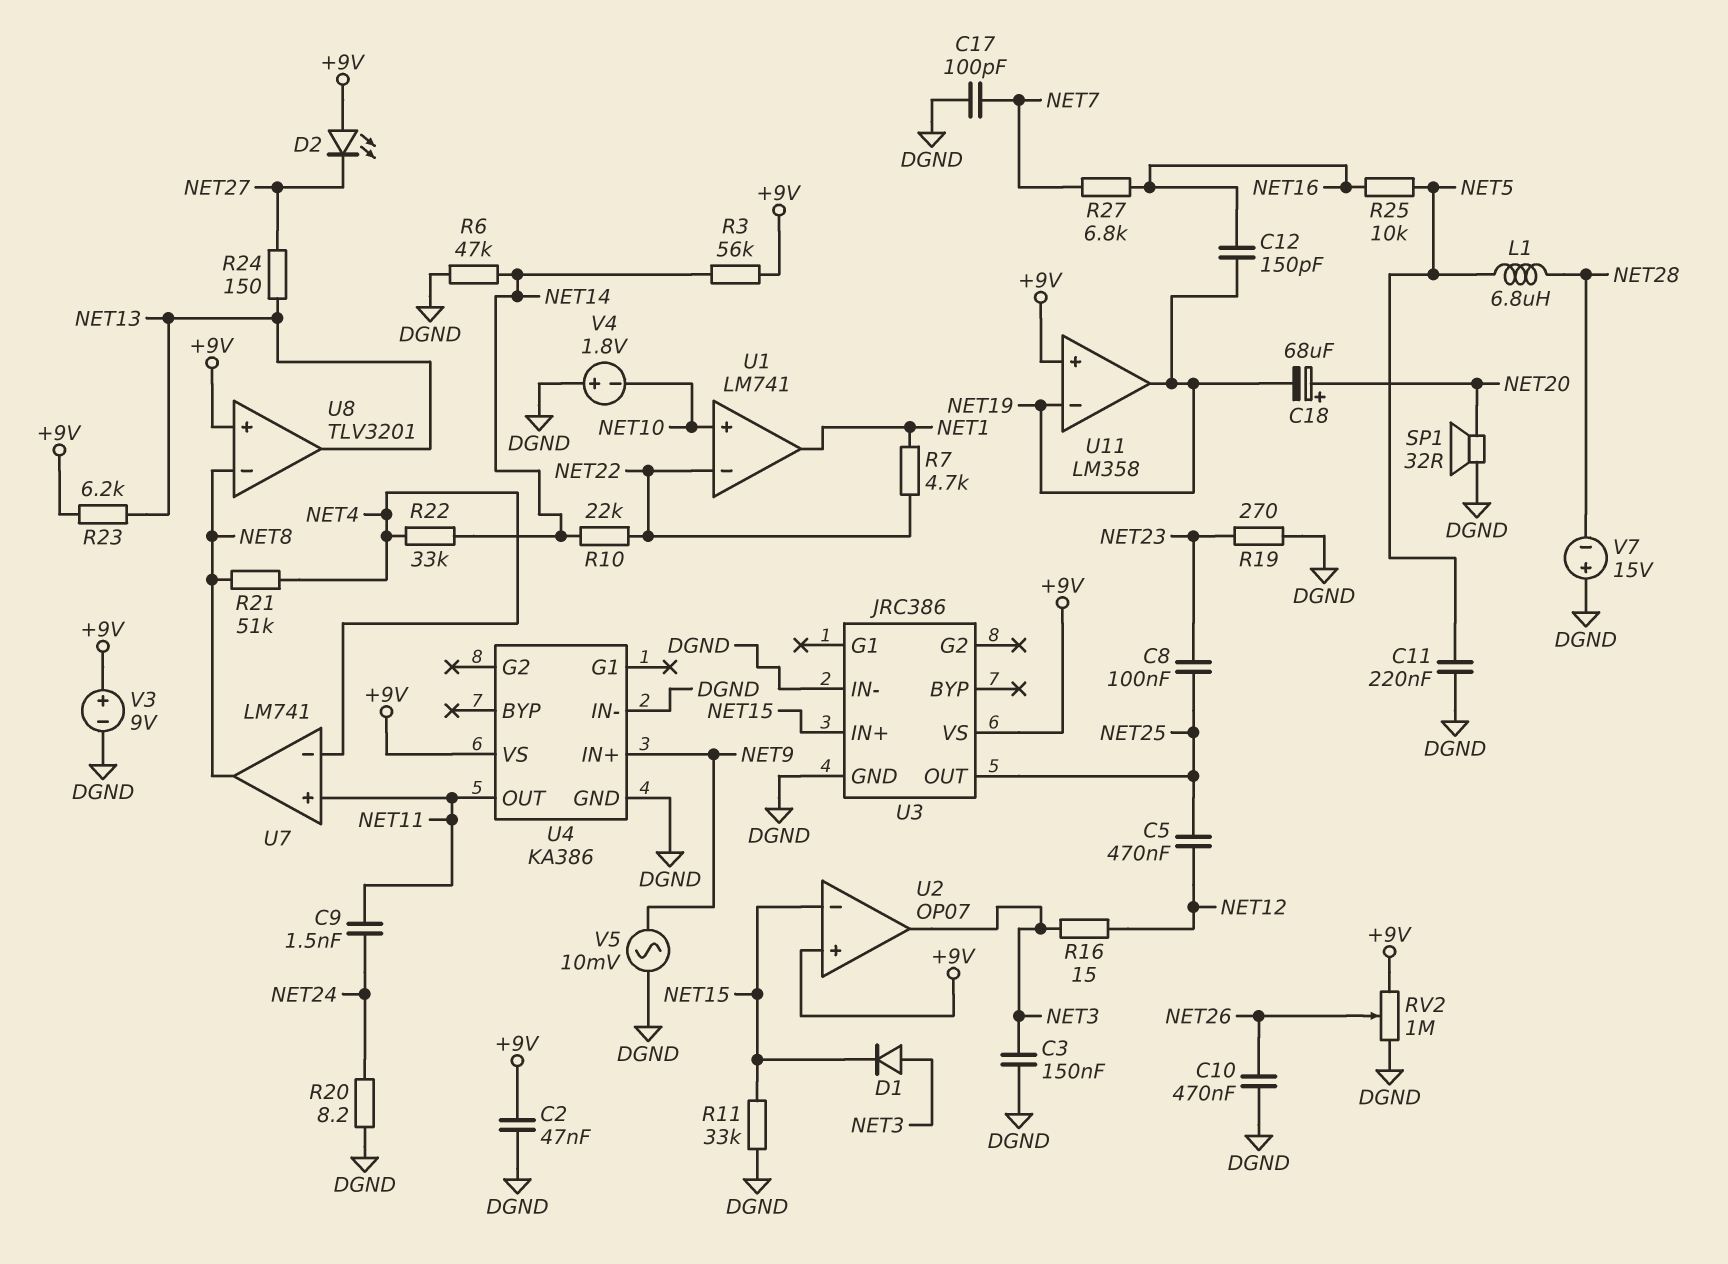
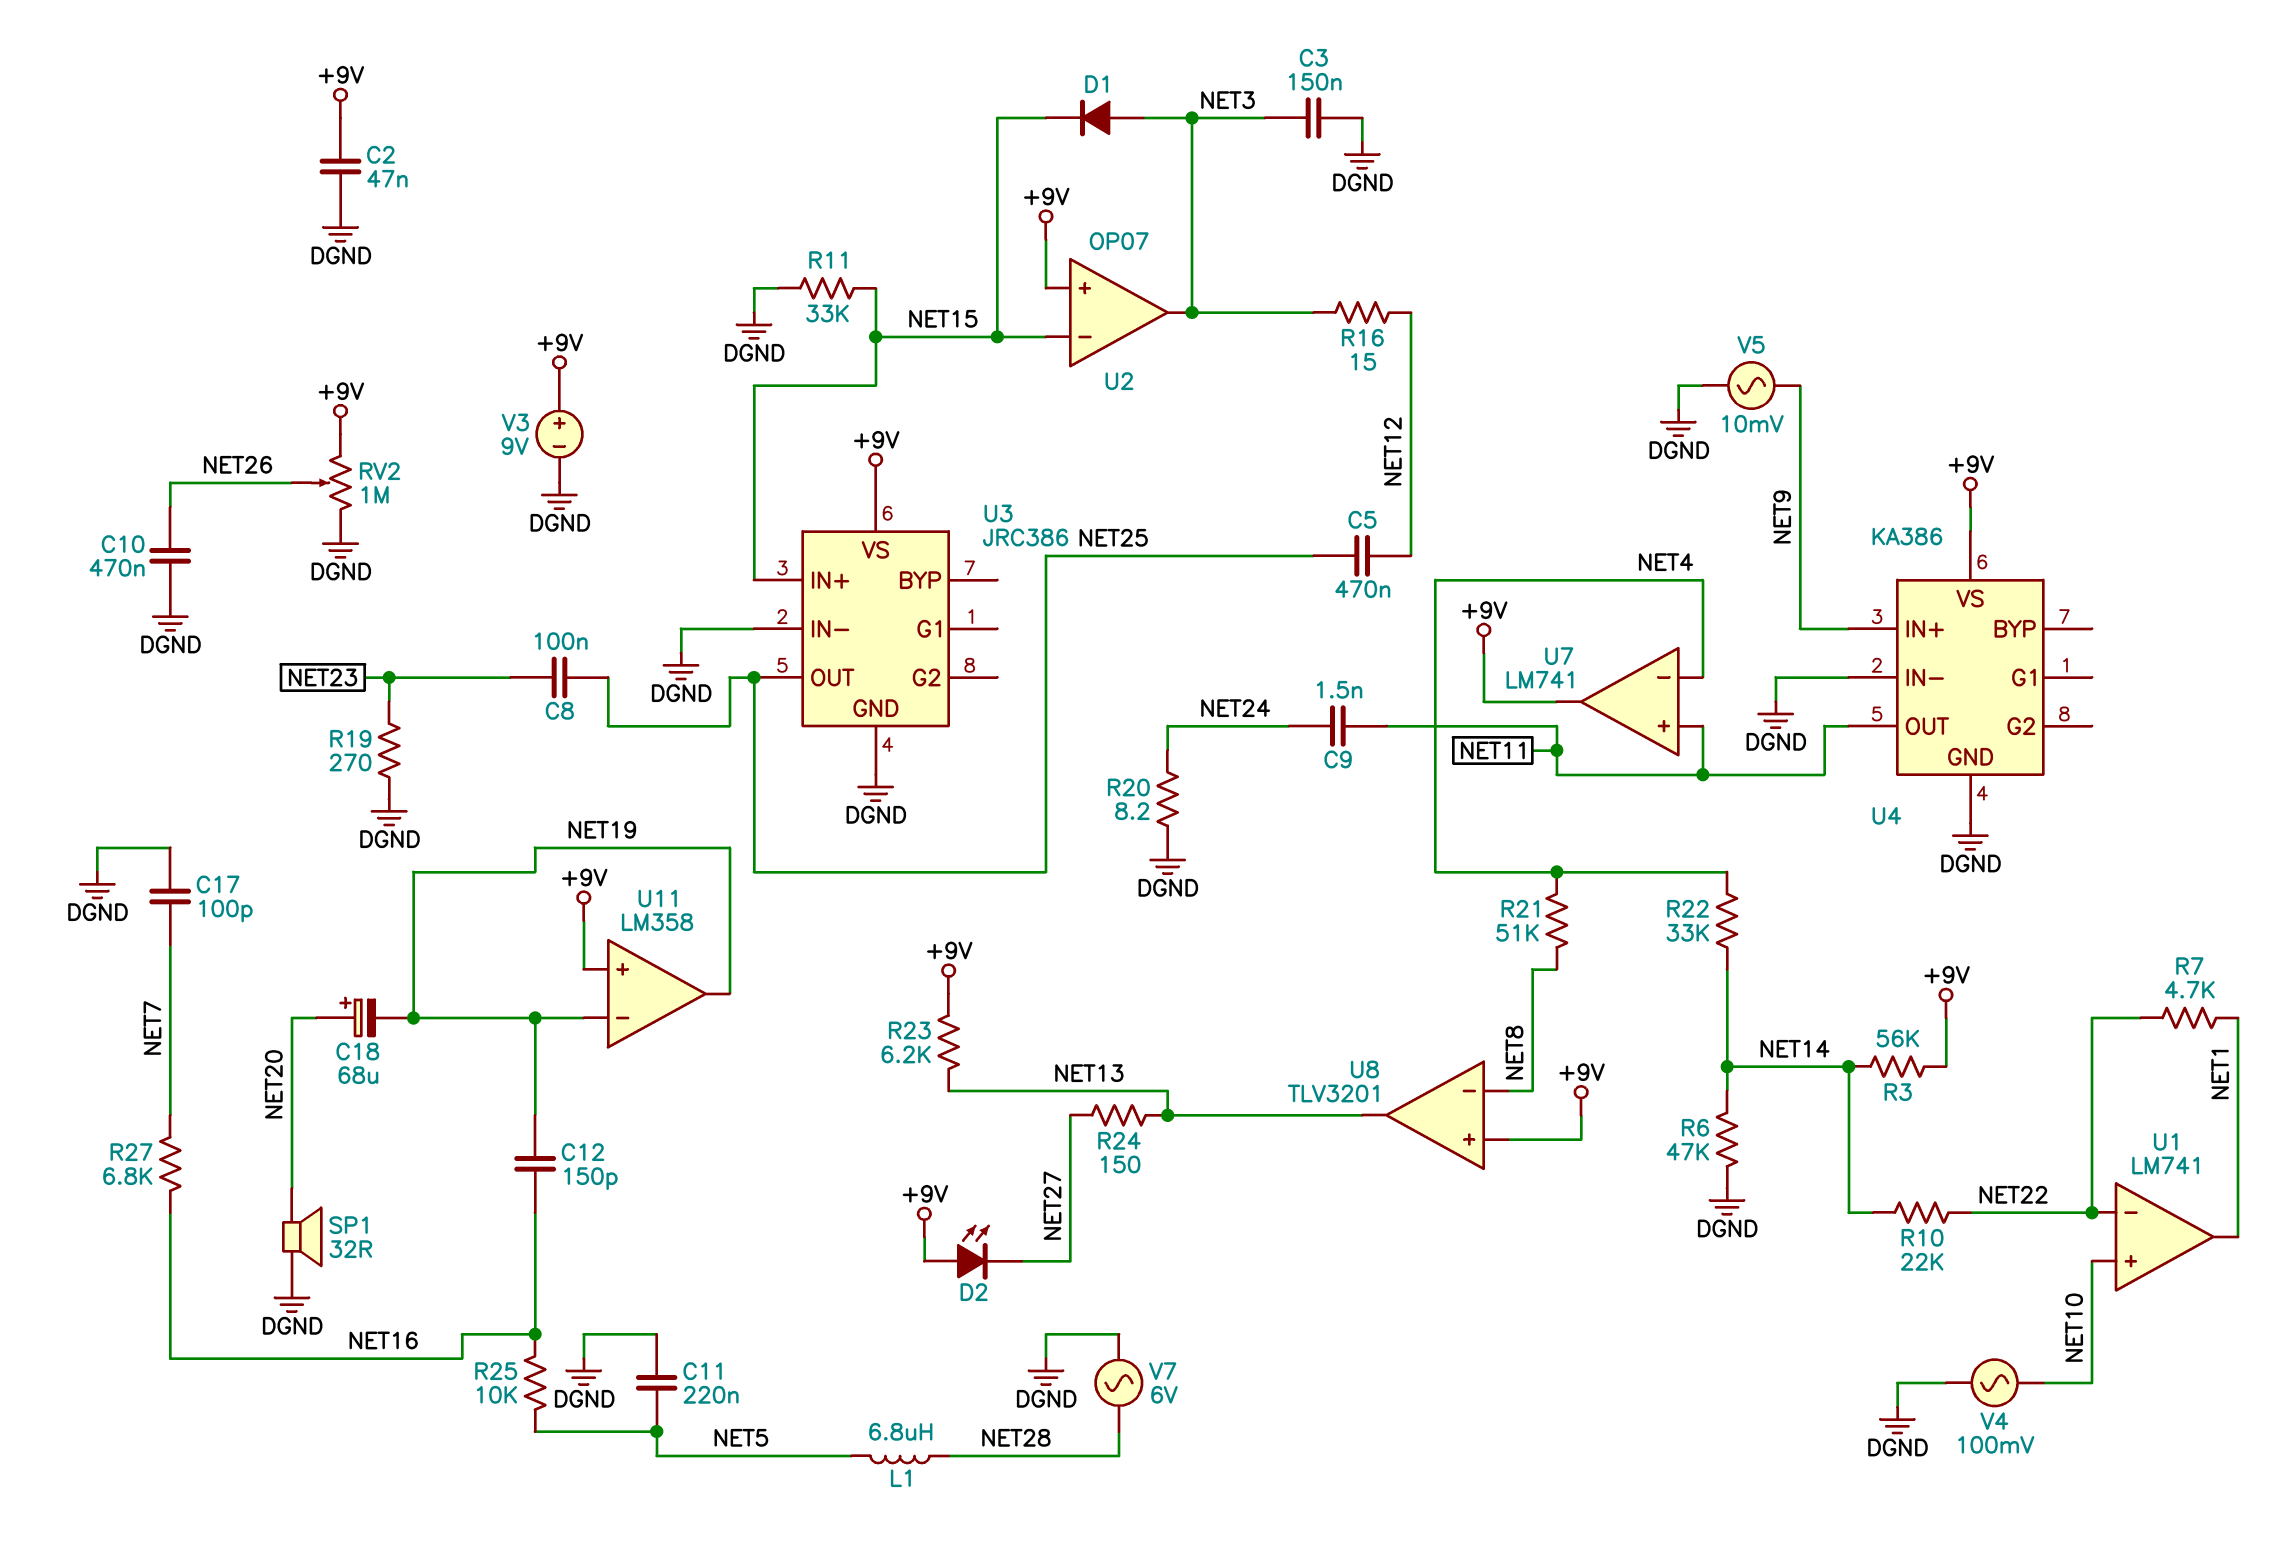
U7 pin out: NET8 -> +9V
V4: 1.8V (plus DGND, minus NET10) -> AC 100mV (DGND, NET10)
V7: 15V (plus DGND, minus NET28) -> AC 6V (DGND, NET28)

